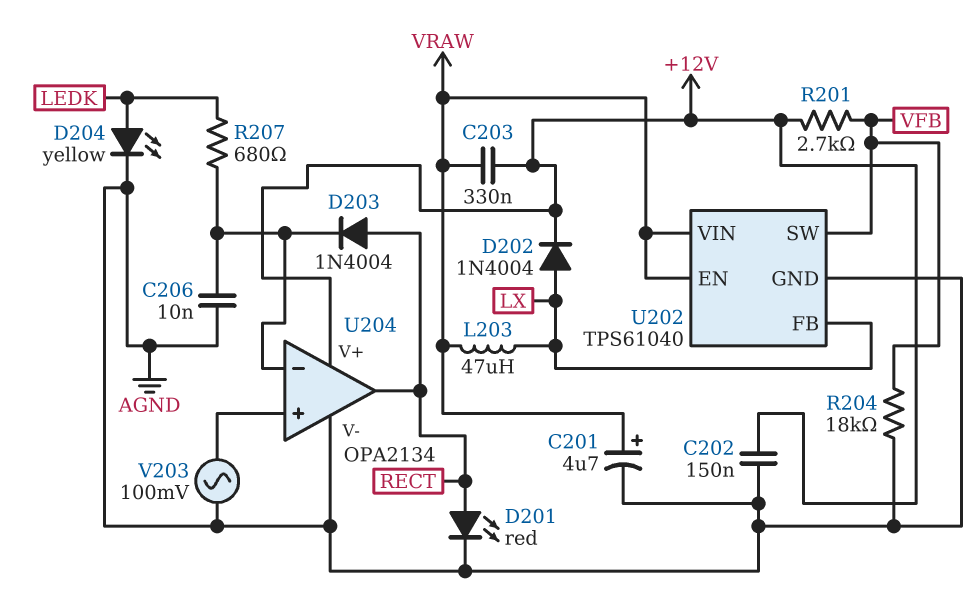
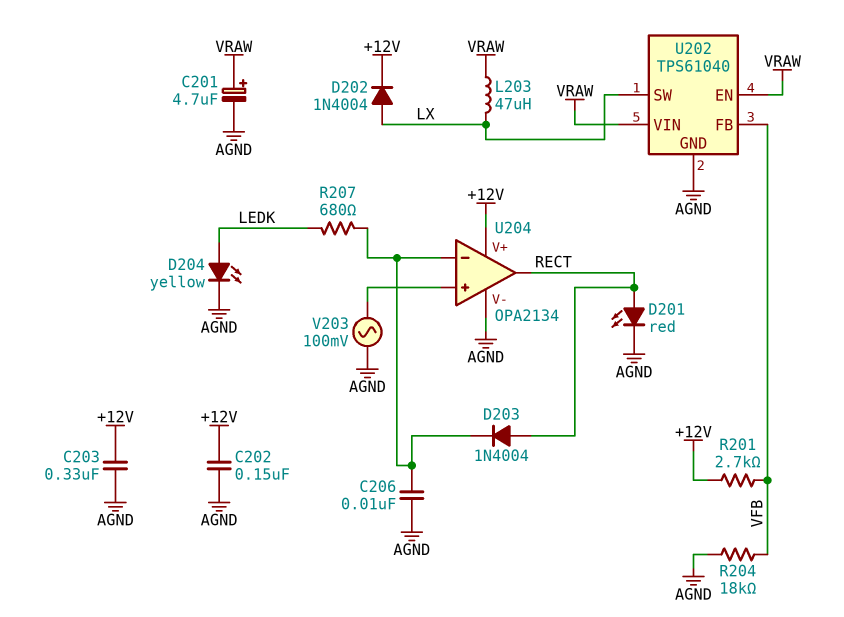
C203: 330nF (+12V, VRAW) -> 330nF (+12V, AGND)
U202 pin FB: LX -> VFB
U202 pin SW: VFB -> LX

